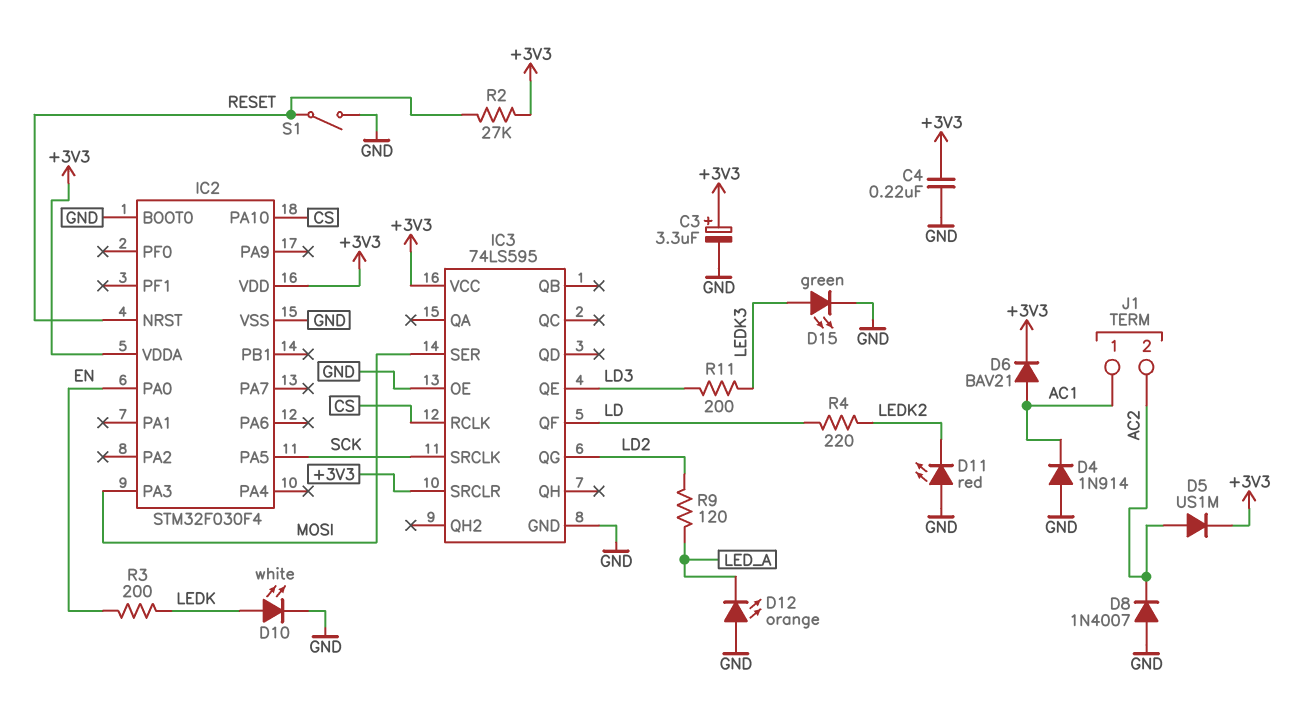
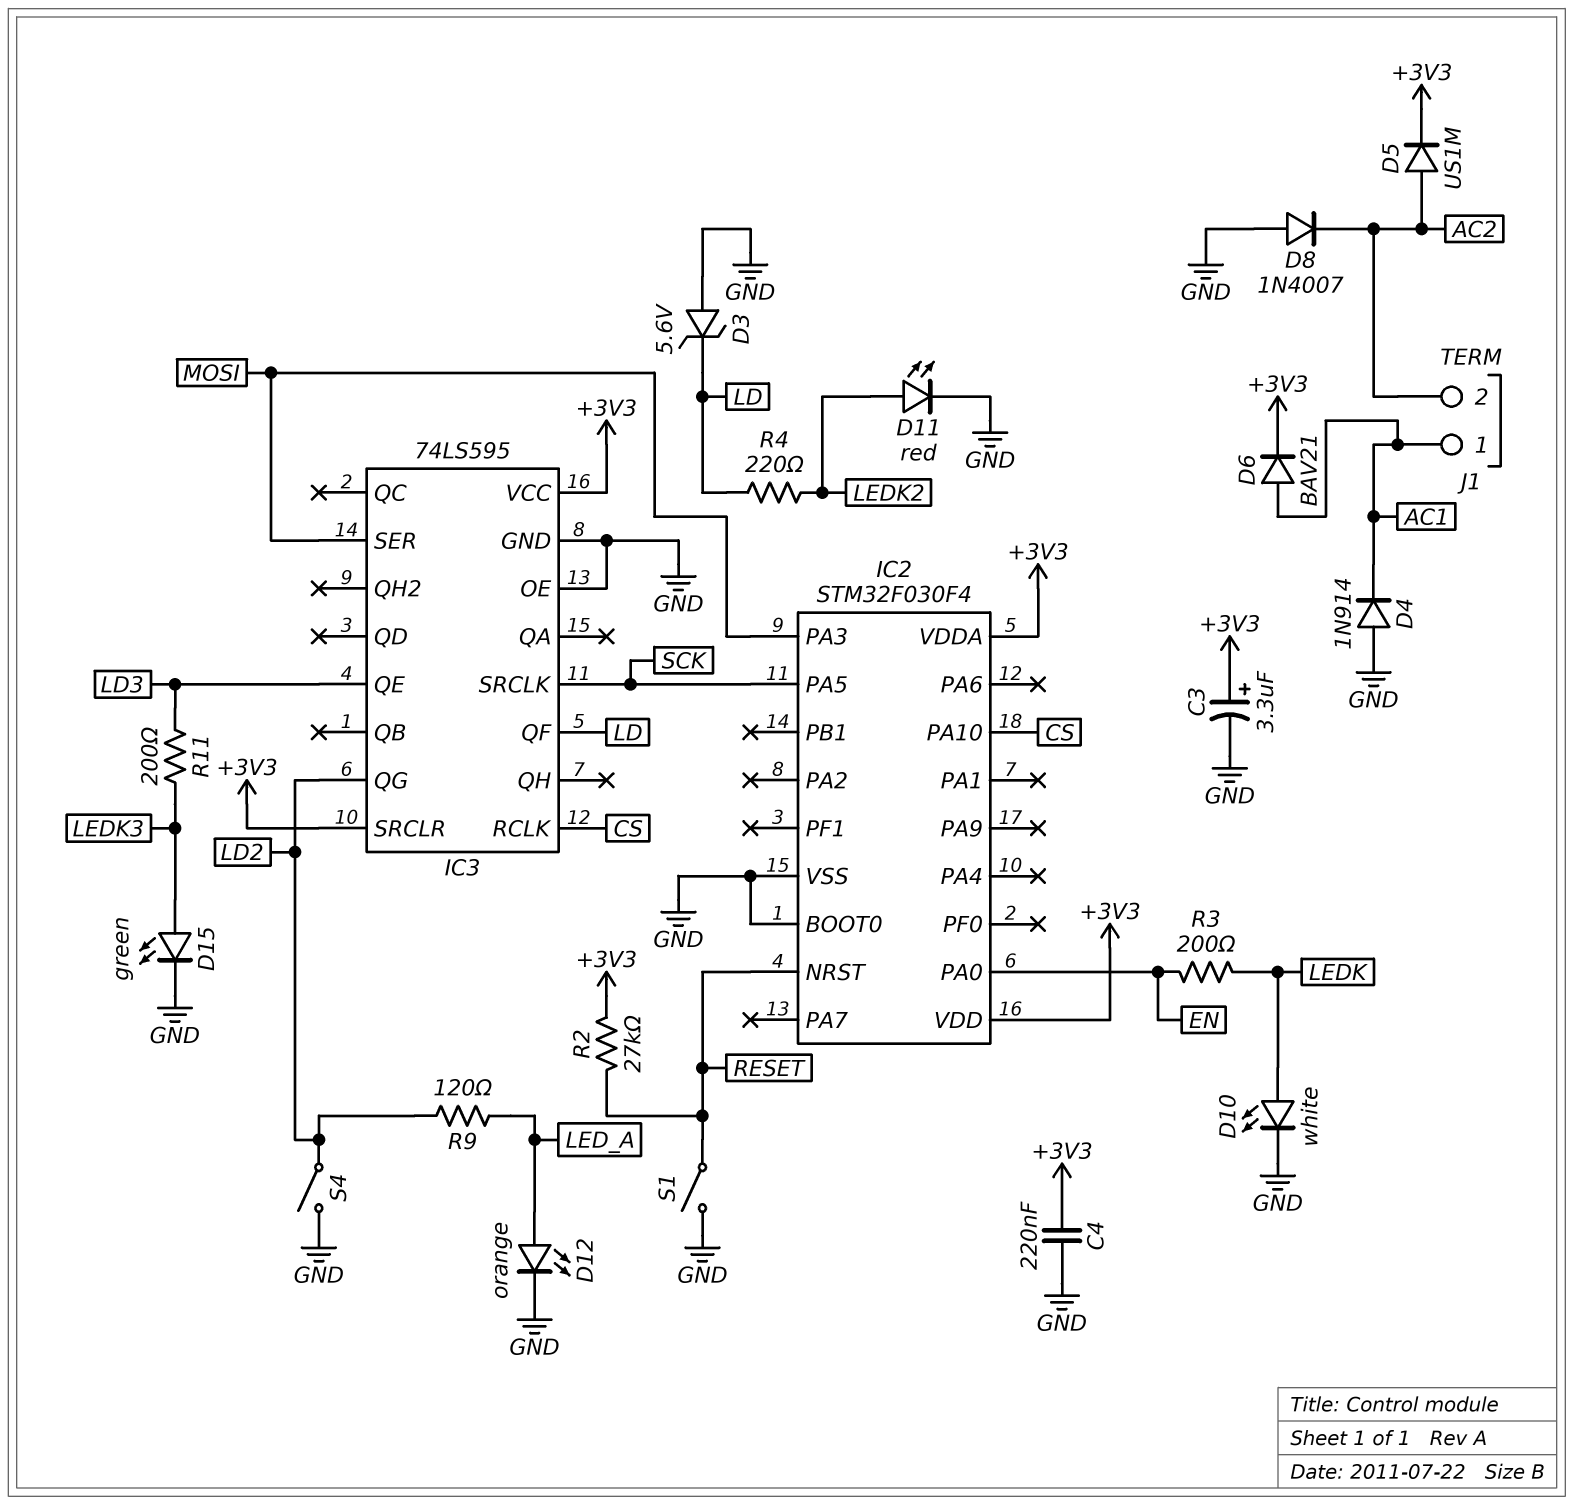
D3: none -> zener 5.6V (A GND, K LD)
D11: LED red (A GND, K LEDK2) -> LED red (A LEDK2, K GND)
D12: LED orange (A GND, K LED_A) -> LED orange (A LED_A, K GND)
S4: none -> switch (GND, LD2)

